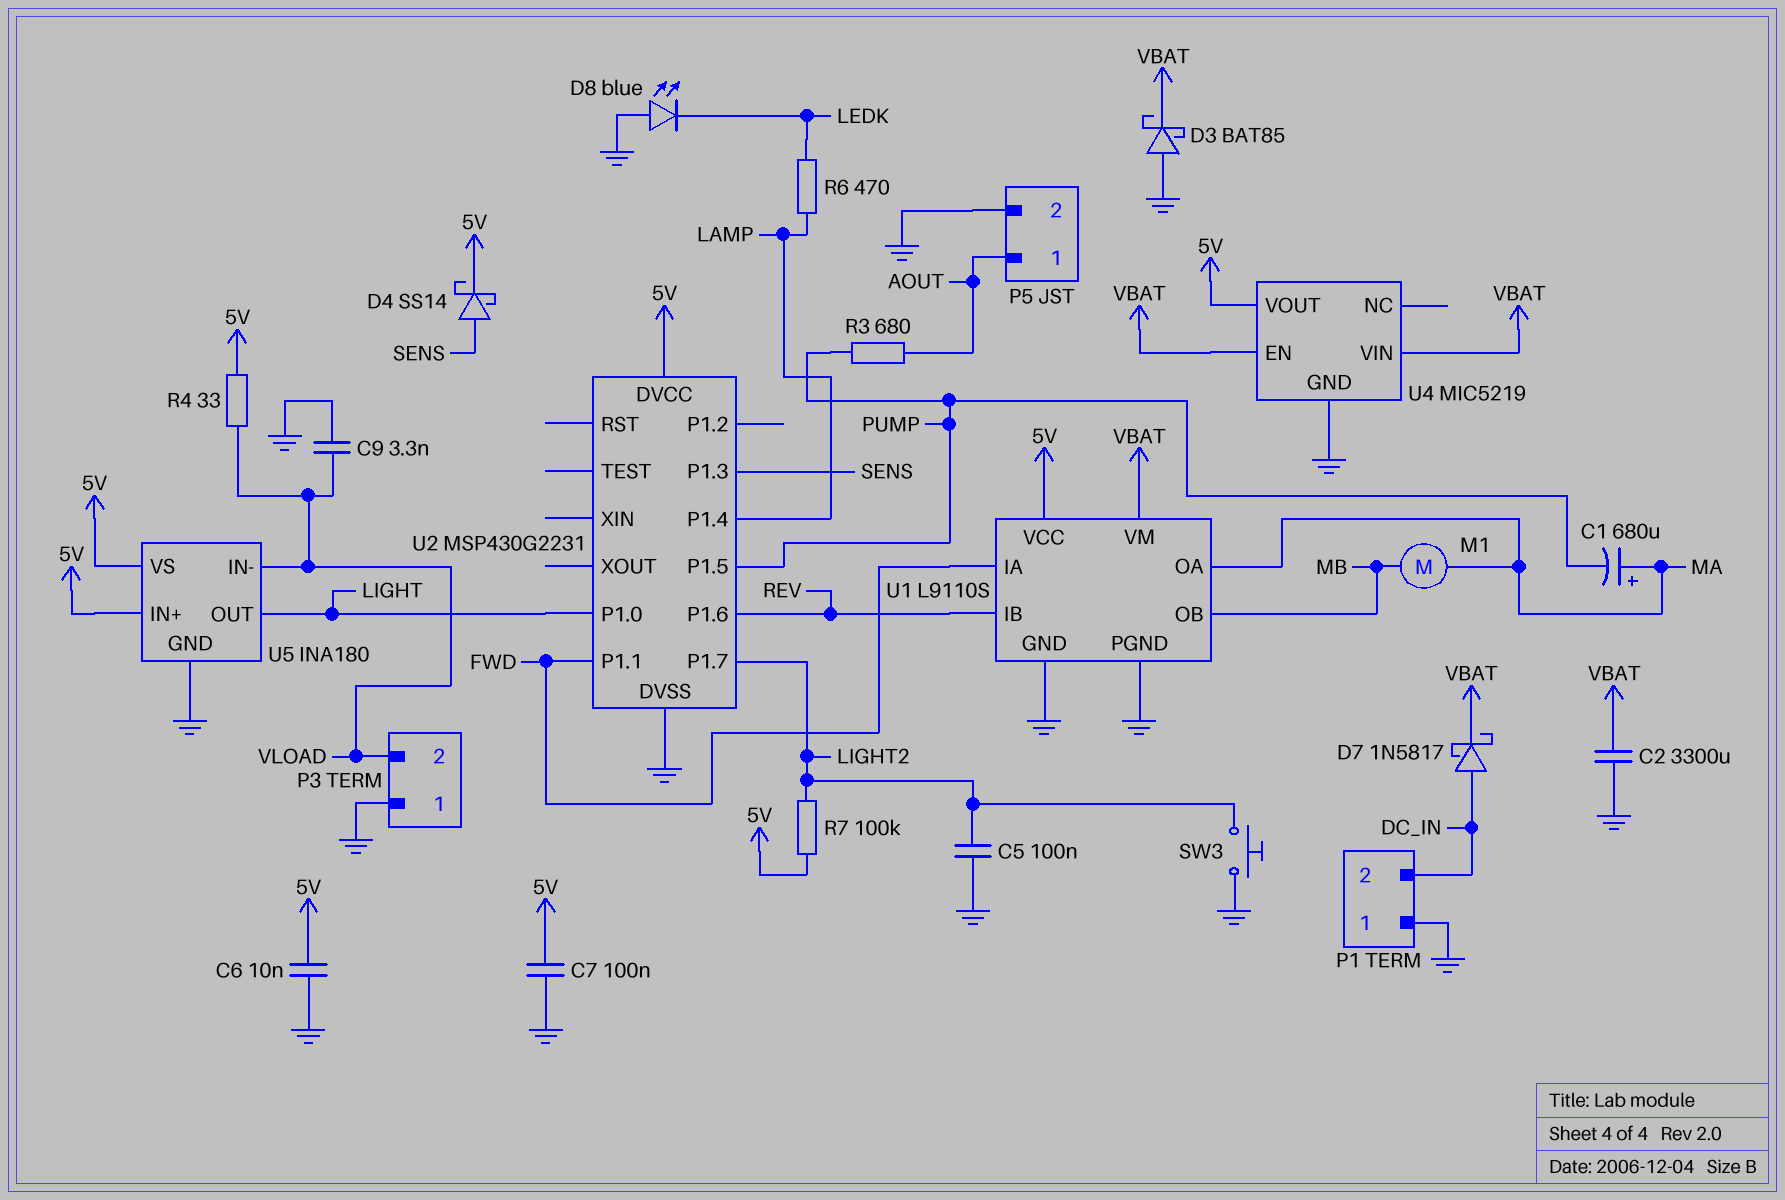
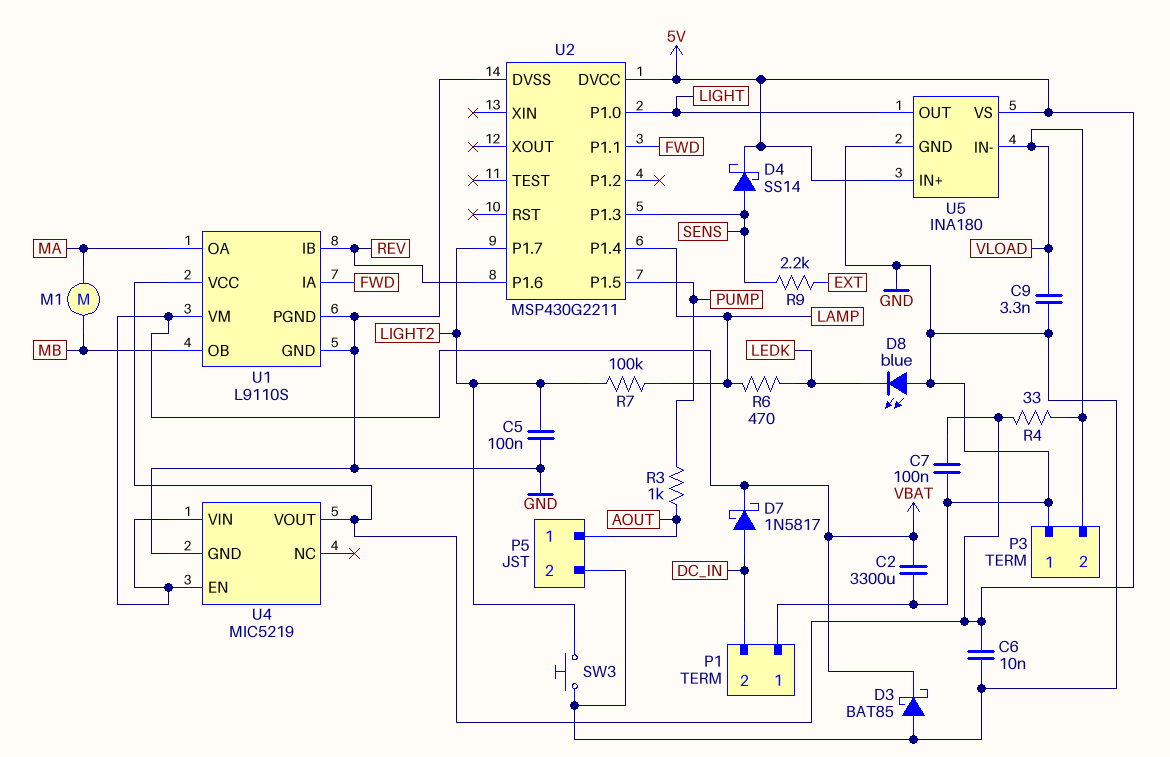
C1: 680uF (plus MA, minus PUMP) -> none
R3: 680 (AOUT, PUMP) -> 1k (AOUT, PUMP)
R7: 100k (5V, LIGHT2) -> 100k (LAMP, LIGHT2)
R9: none -> 2.2k (EXT, SENS)
U2: MSP430G2231 -> MSP430G2211

